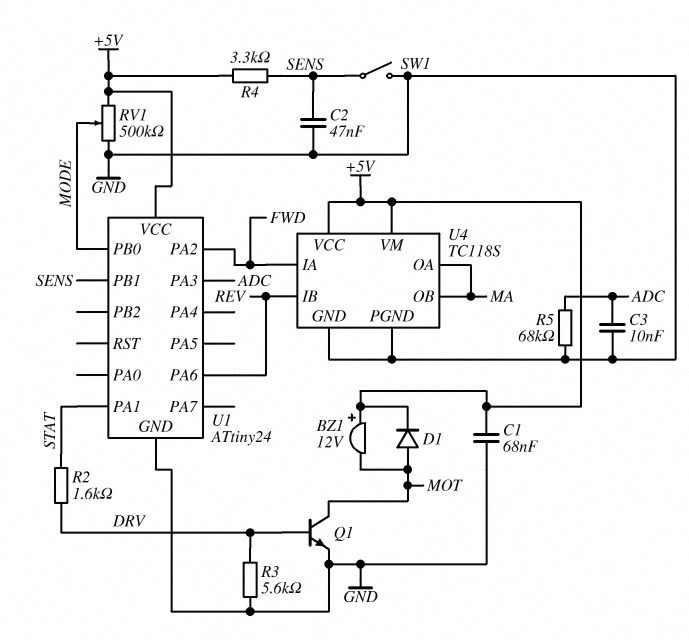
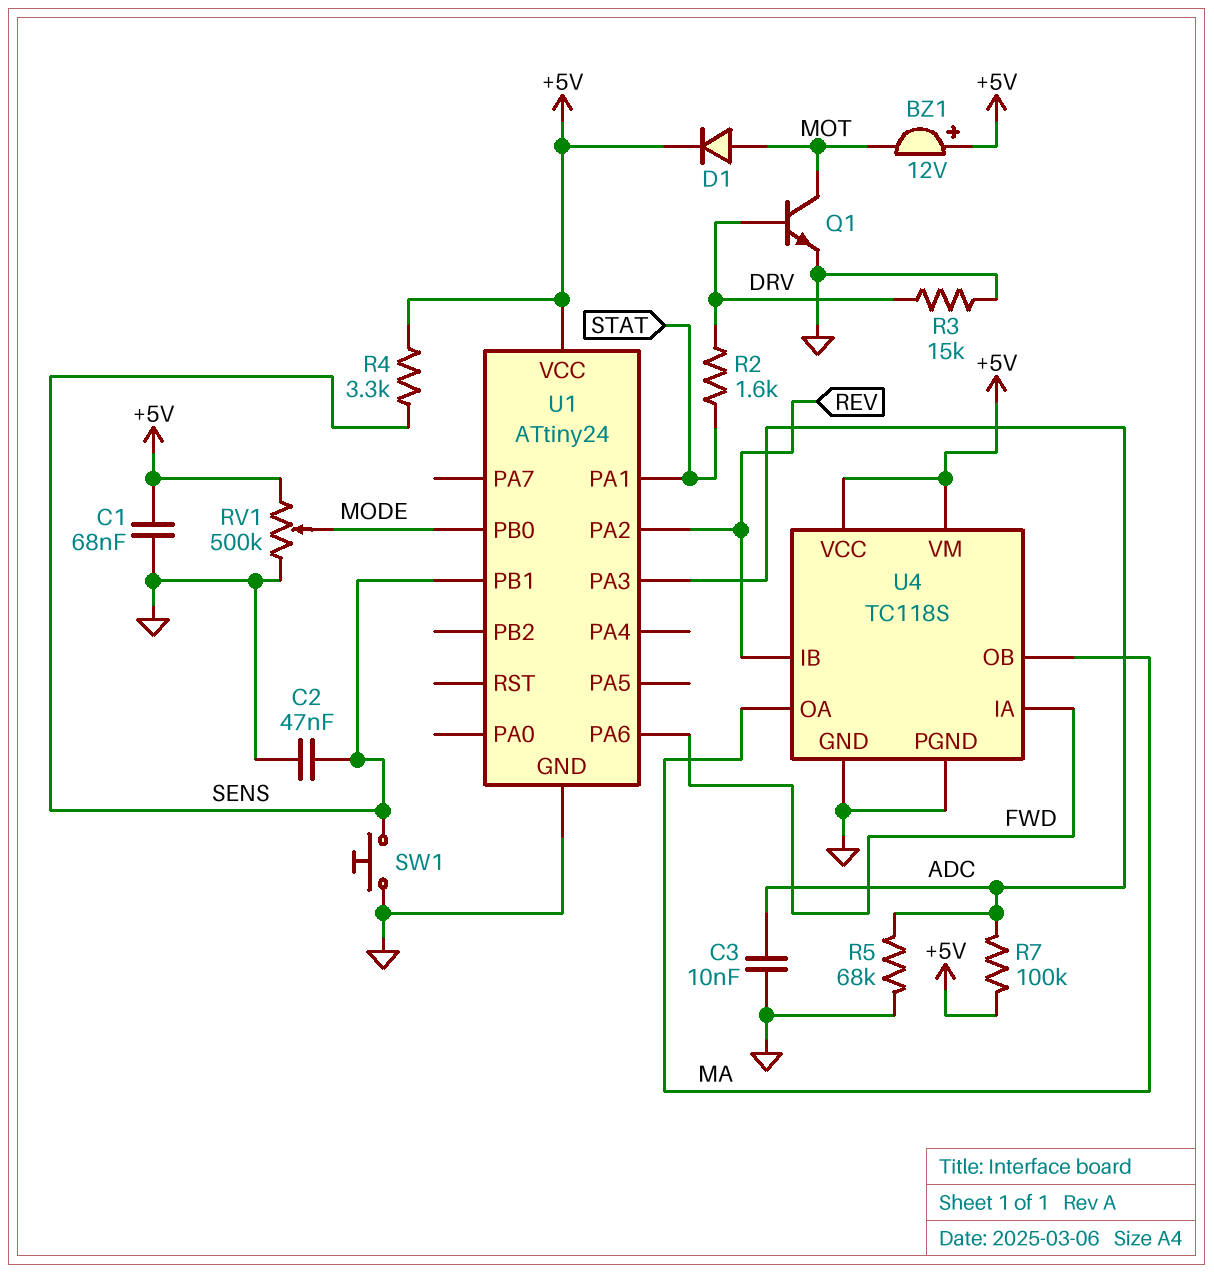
R3: 5.6k (DRV, GND) -> 15k (DRV, GND)
R7: none -> 100k (+5V, ADC)
SW1: switch (GND, SENS) -> button (GND, SENS)
U1 pin PA2: FWD -> REV
U1 pin PA6: REV -> FWD

